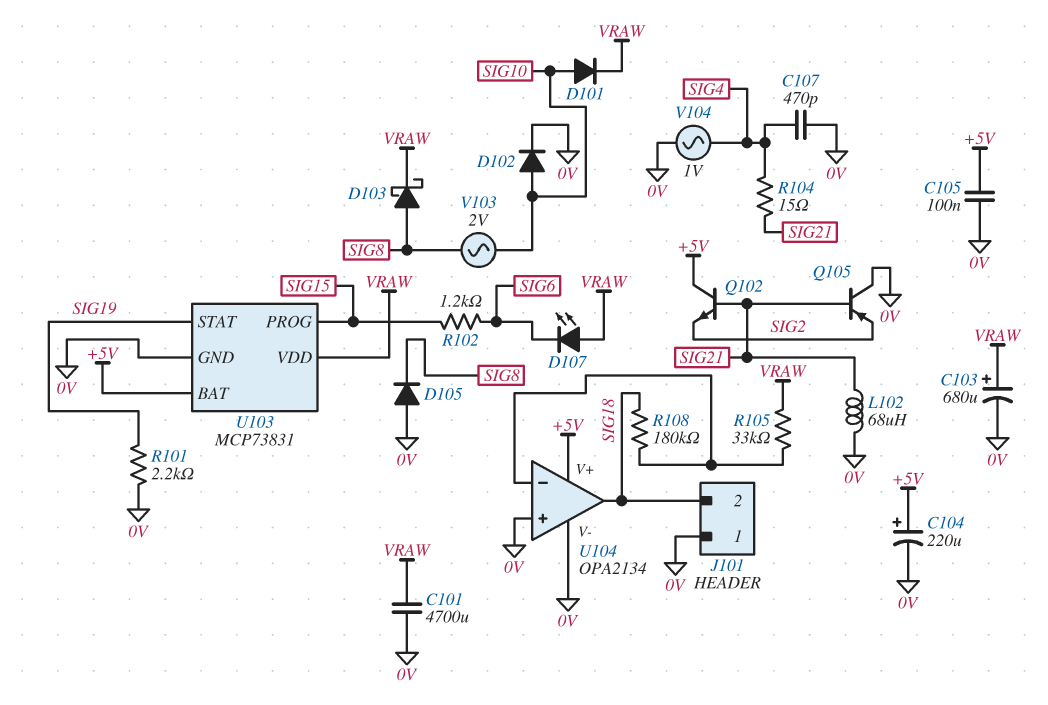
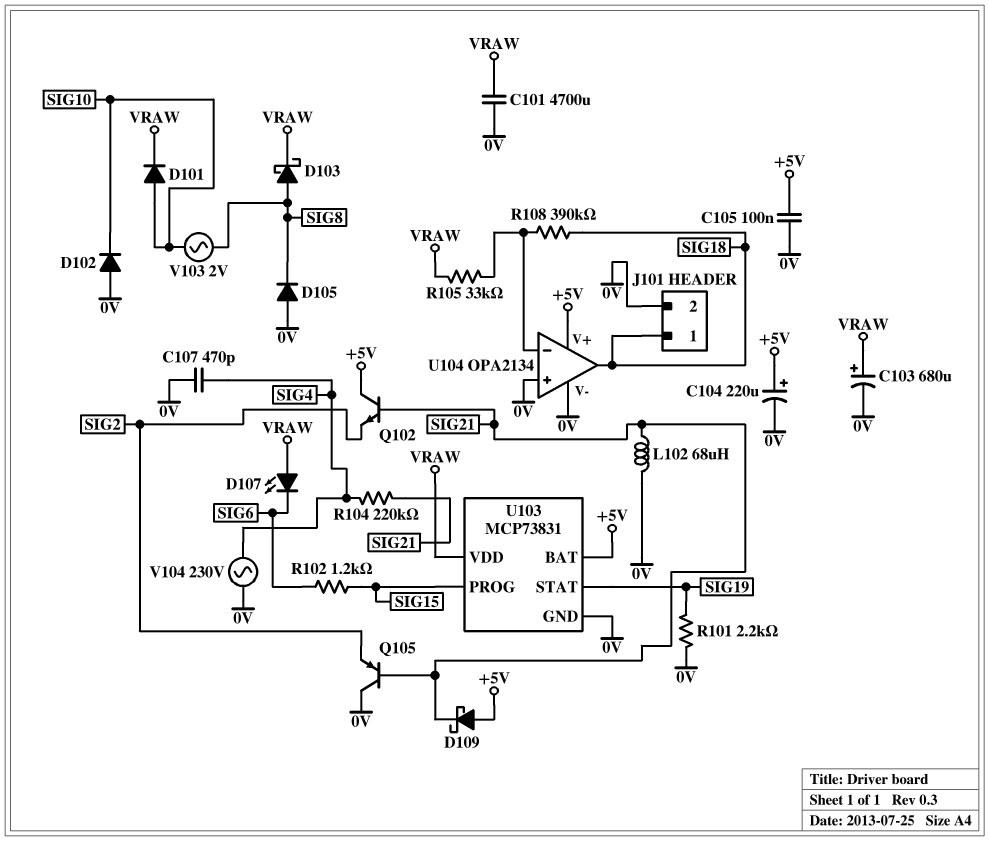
D102: diode (A SIG10, K 0V) -> diode (A 0V, K SIG10)
D109: none -> schottky (A +5V, K SIG21)
J101 pin 1: 0V -> SIG18
J101 pin 2: SIG18 -> 0V
R104: 15 (SIG4, SIG21) -> 220k (SIG4, SIG21)
R108: 180k (SIG18, U104/in-) -> 390k (SIG18, U104/in-)
V104: AC 1V (0V, SIG4) -> AC 230V (0V, SIG4)

